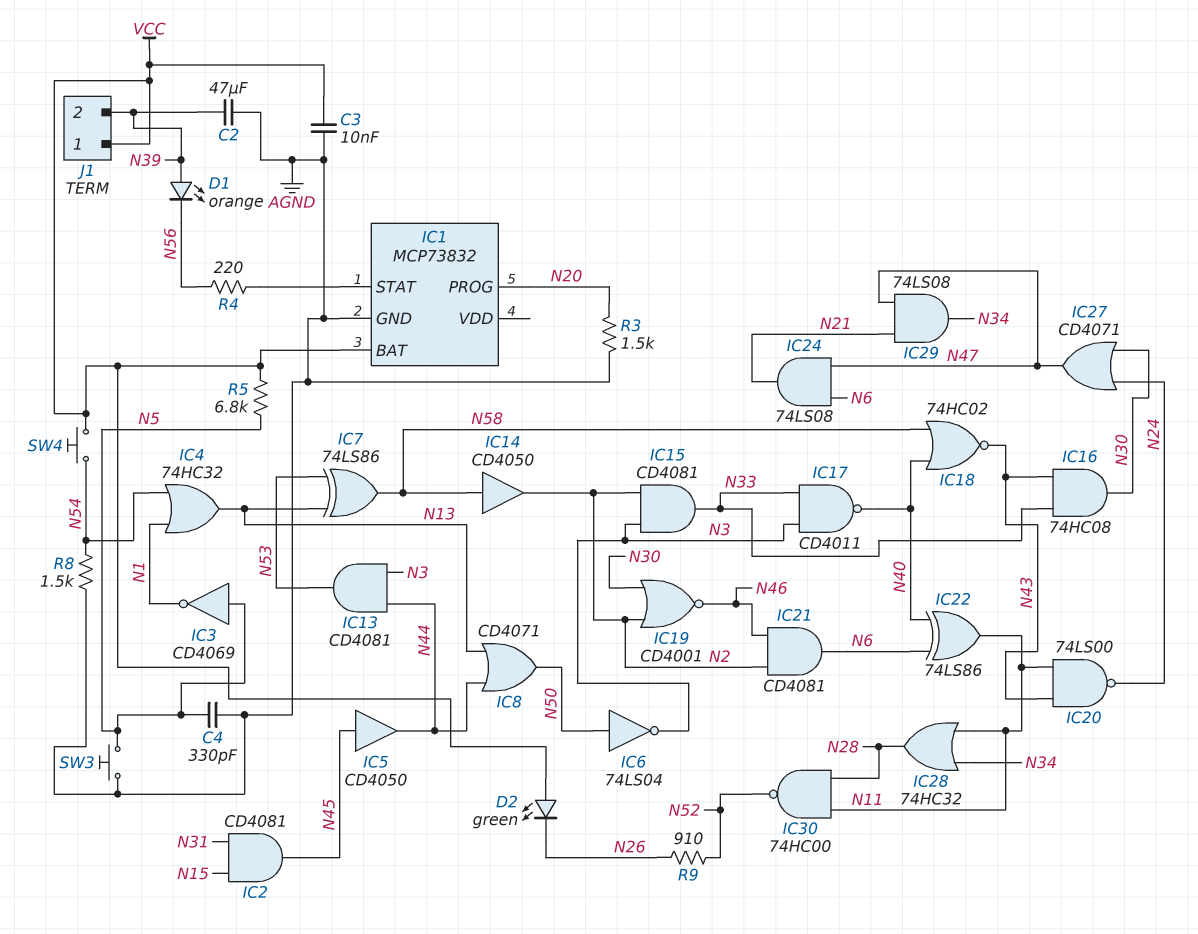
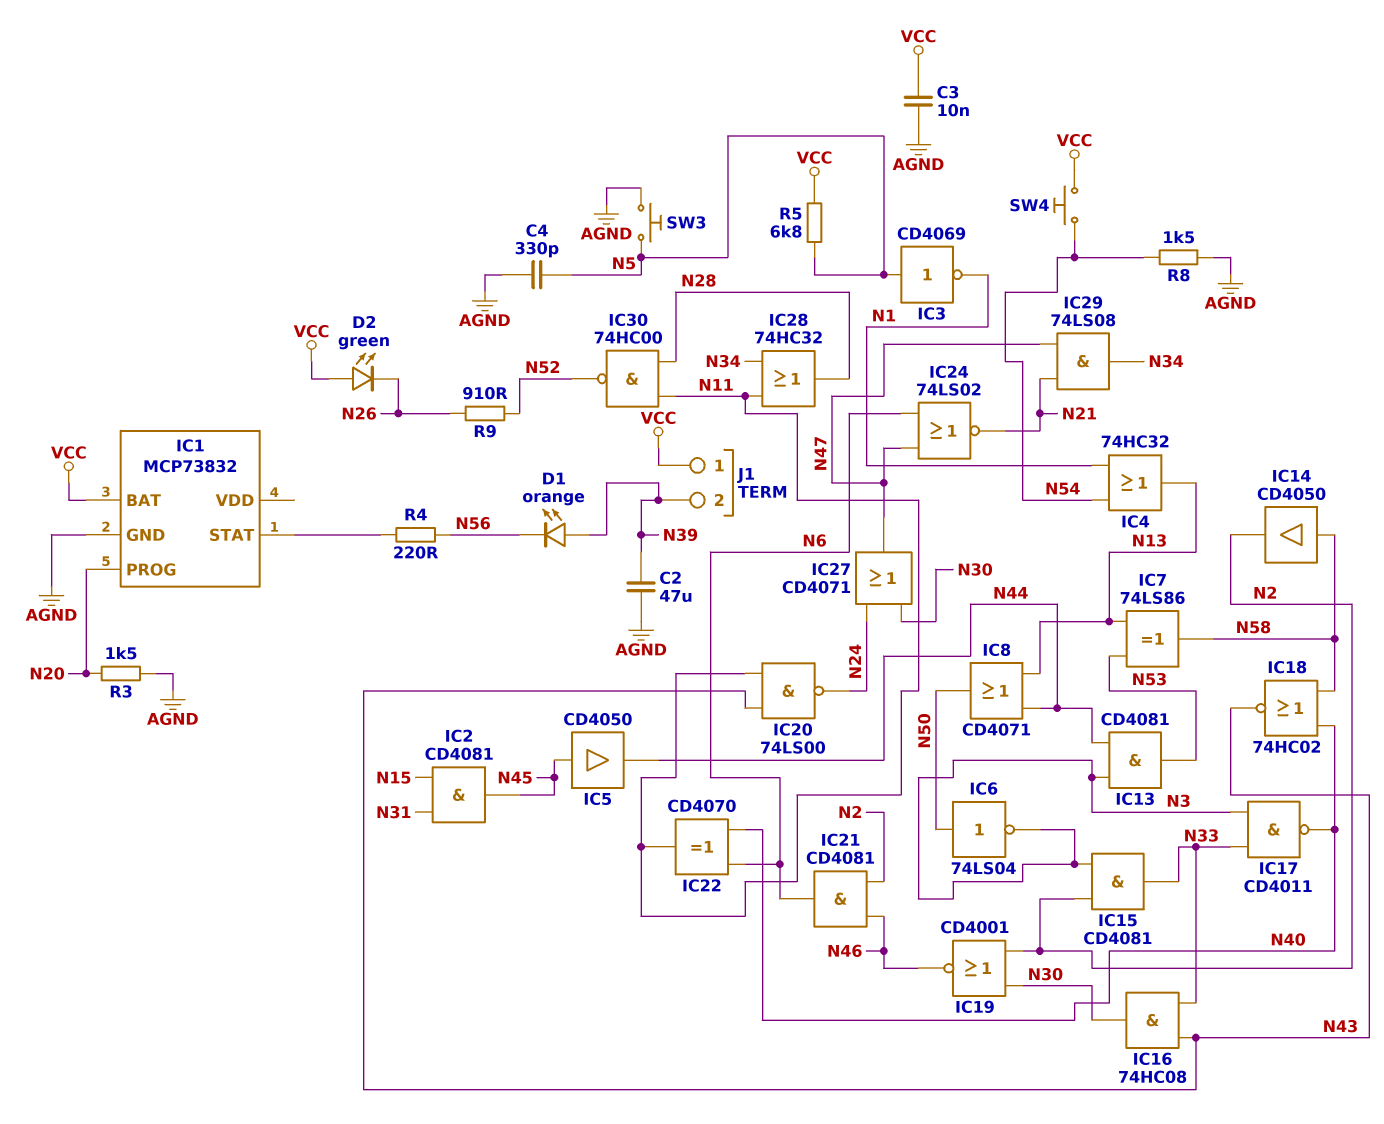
IC22: XOR 74LS86 (in N6, in N40, out N11) -> XOR CD4070 (in N6, in N40, out N11)
IC24: AND 74LS08 (in N6, in N47, out N21) -> NOR 74LS02 (in N6, in N47, out N21)

